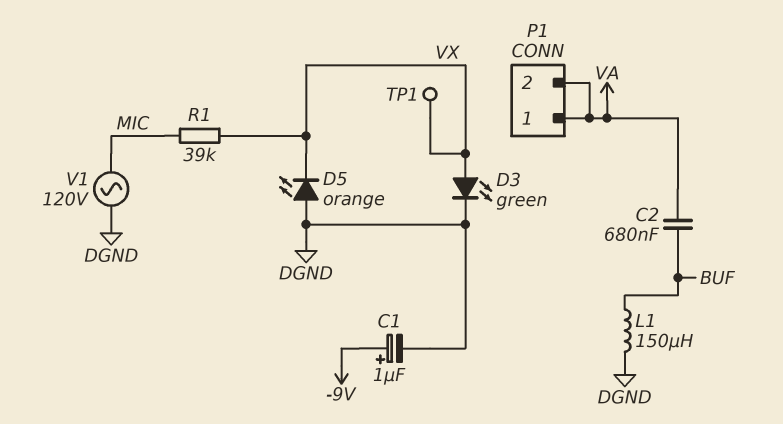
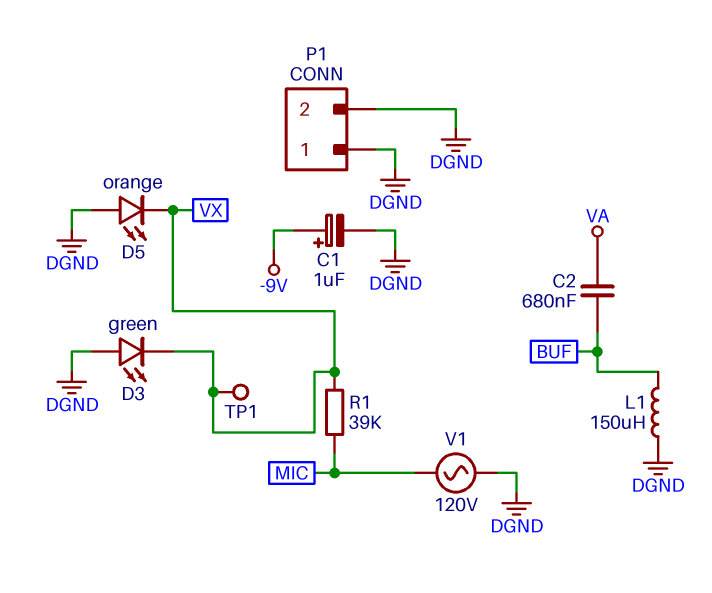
D3: LED green (A VX, K DGND) -> LED green (A DGND, K VX)
P1 pin 1: VA -> DGND
P1 pin 2: VA -> DGND

